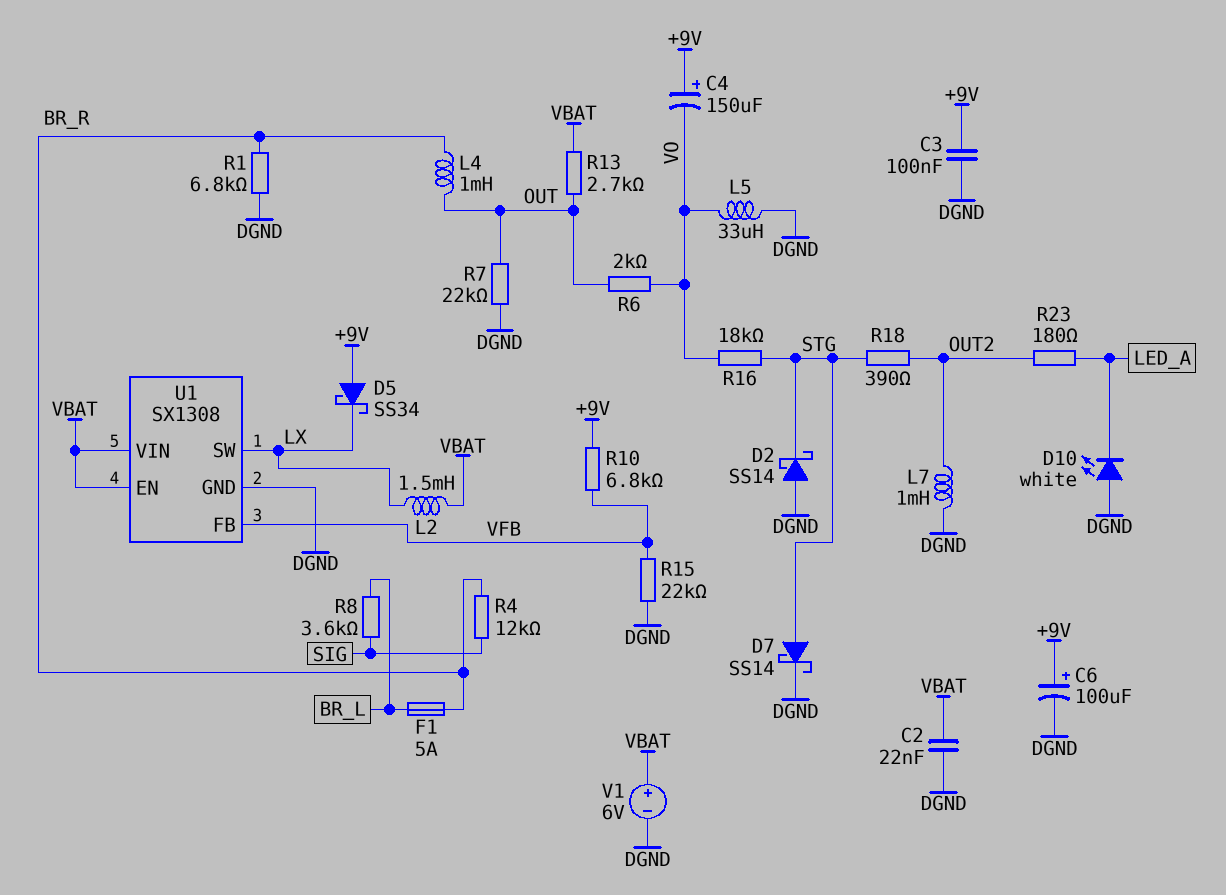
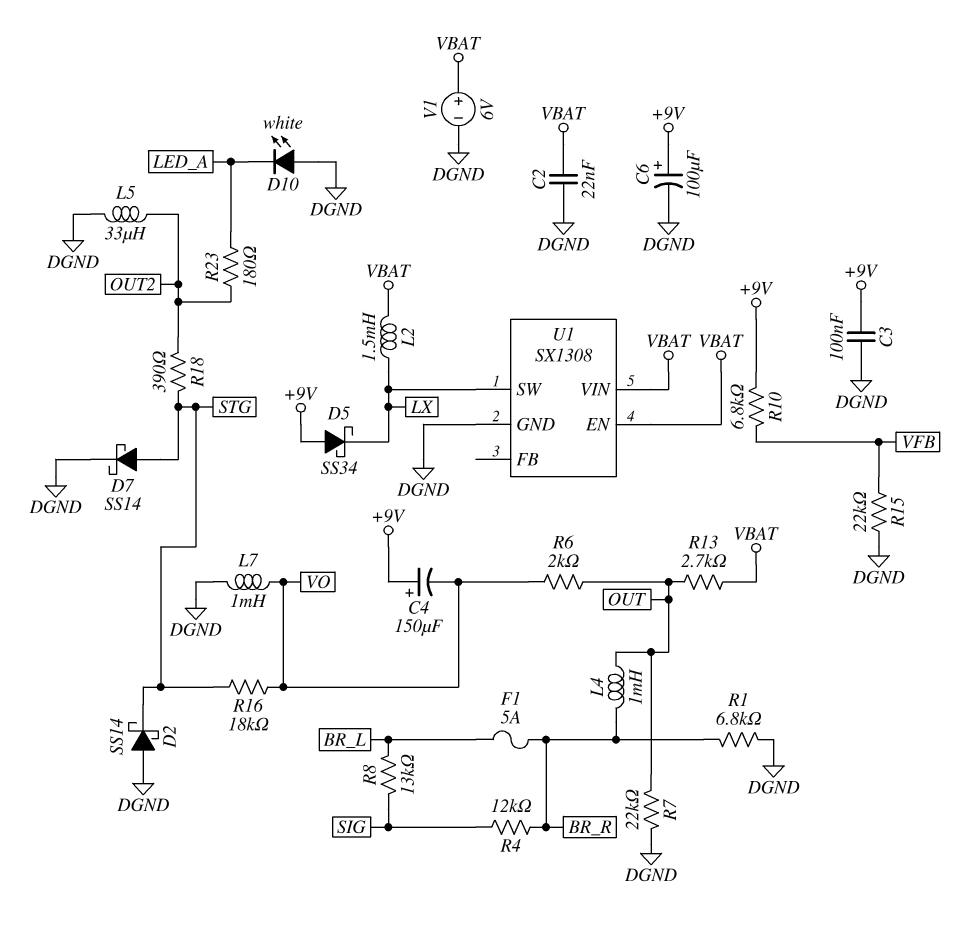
L5: 33uH (DGND, VO) -> 33uH (DGND, OUT2)
L7: 1mH (DGND, OUT2) -> 1mH (DGND, VO)
R8: 3.6k (BR_L, SIG) -> 13k (BR_L, SIG)
U1 pin FB: VFB -> none

